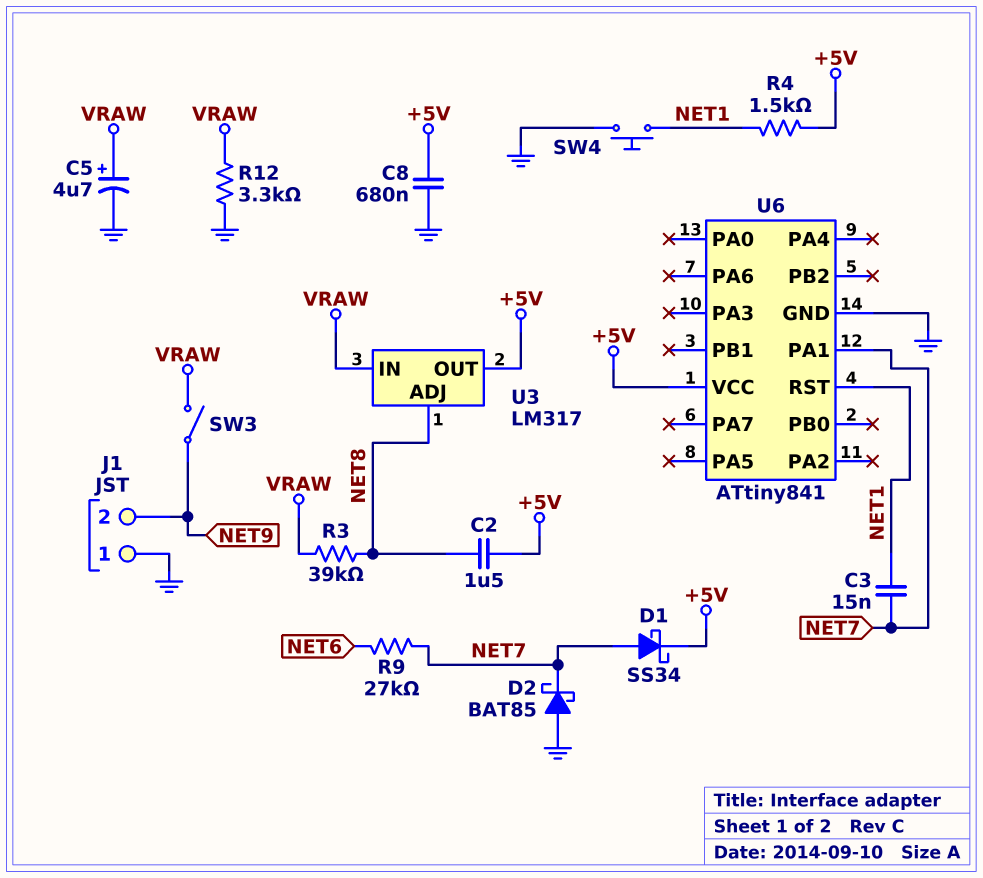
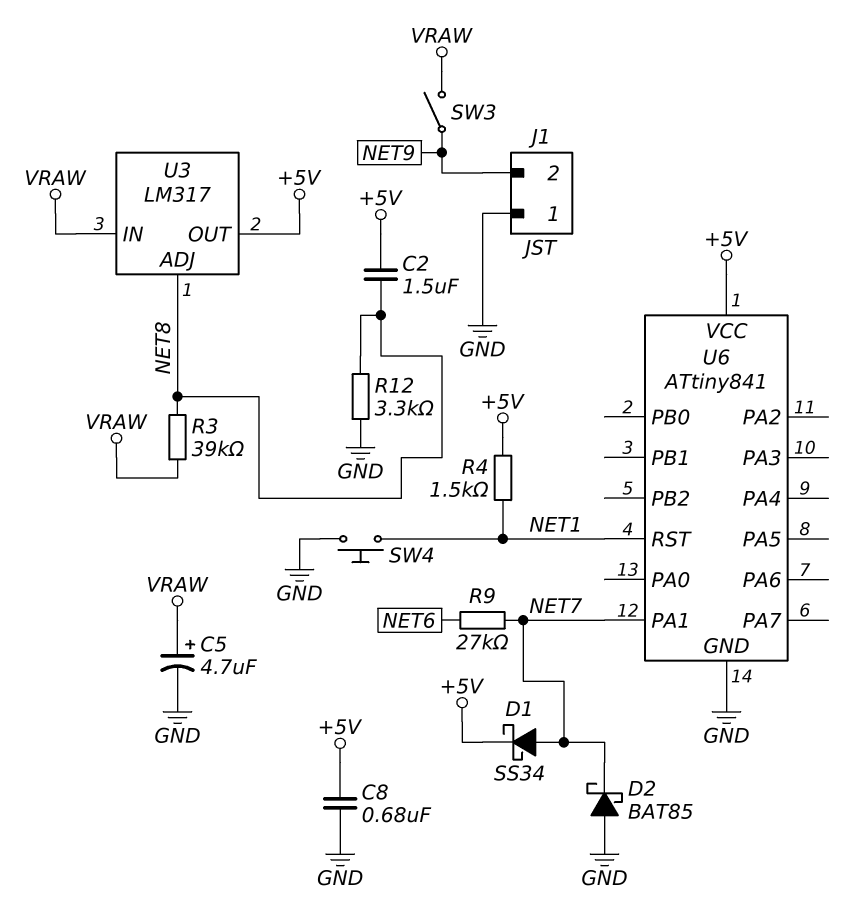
C3: 15nF (NET1, NET7) -> none
R12: 3.3k (GND, VRAW) -> 3.3k (GND, NET8)

